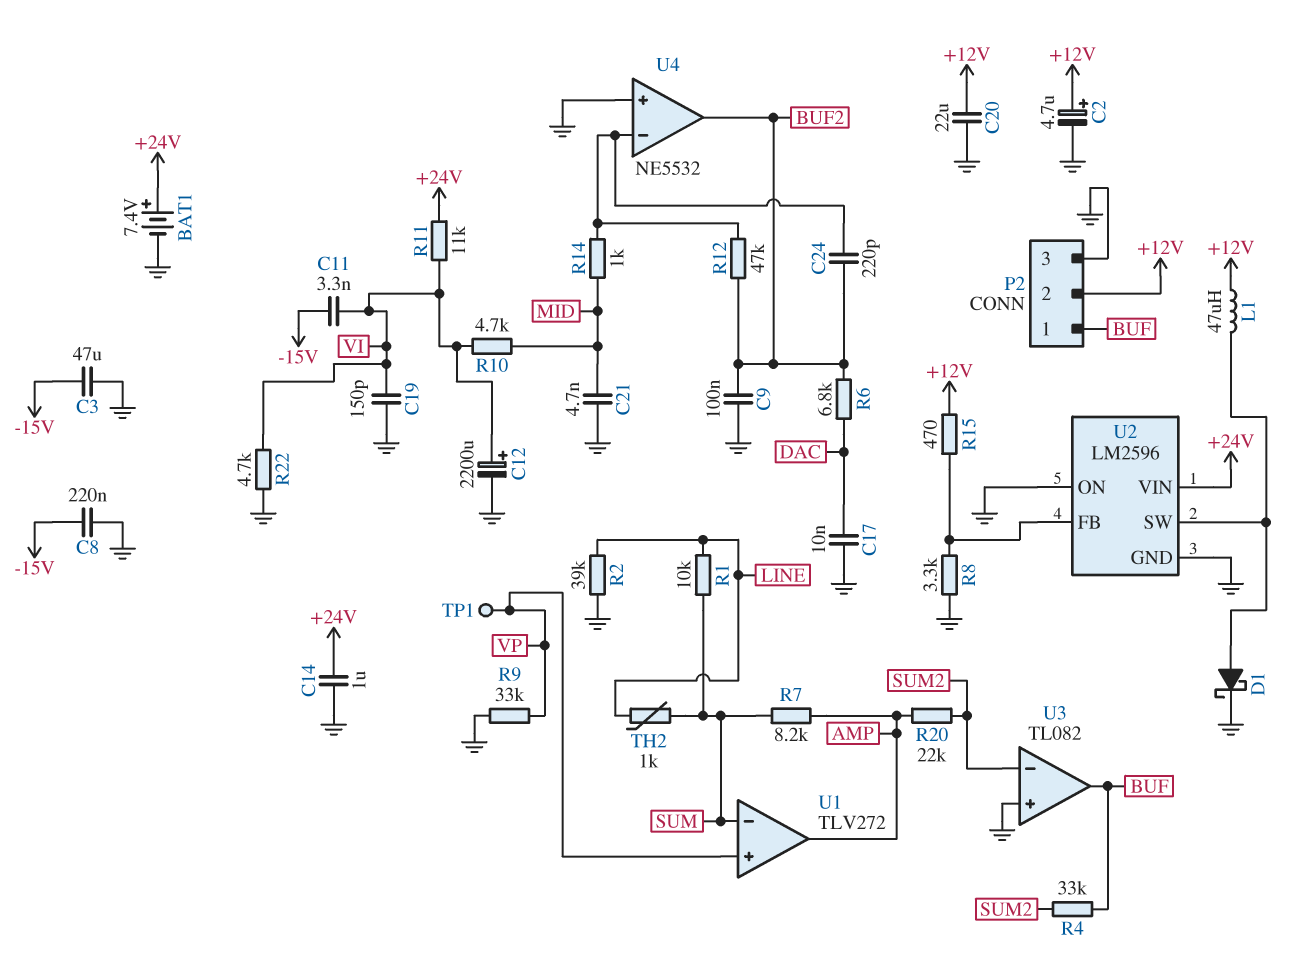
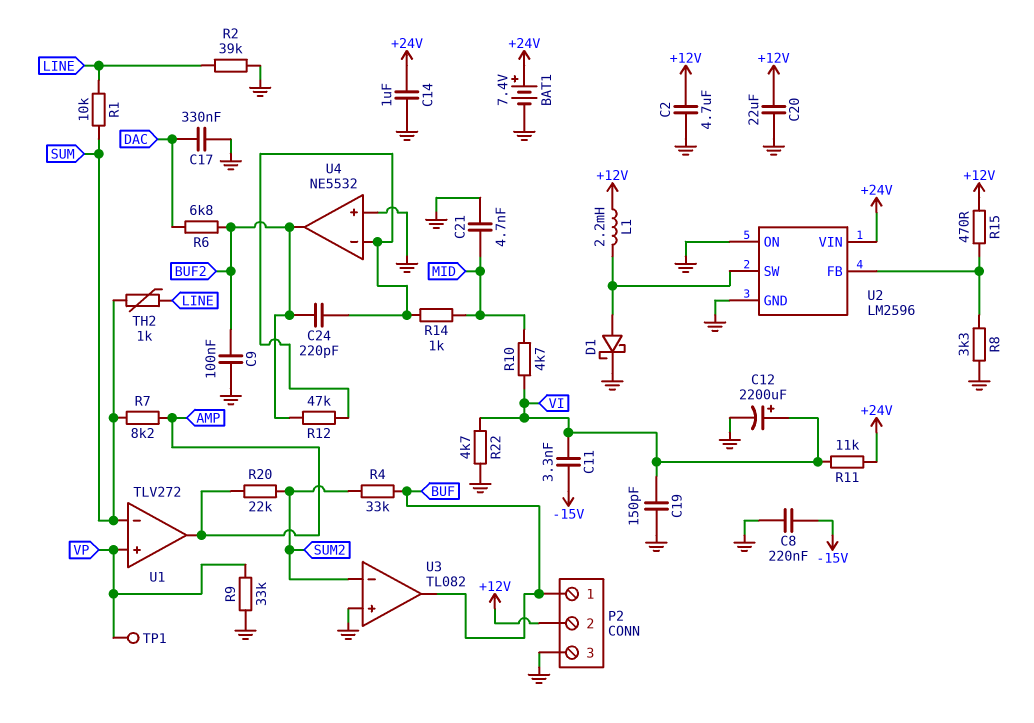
C2: 4.7uF (plus +12V, minus GND) -> 4.7uF (+12V, GND)
C3: 47uF (-15V, GND) -> none
C17: 10nF (DAC, GND) -> 330nF (DAC, GND)
L1: 47uH (+12V, U2/SW) -> 2.2mH (+12V, U2/SW)

